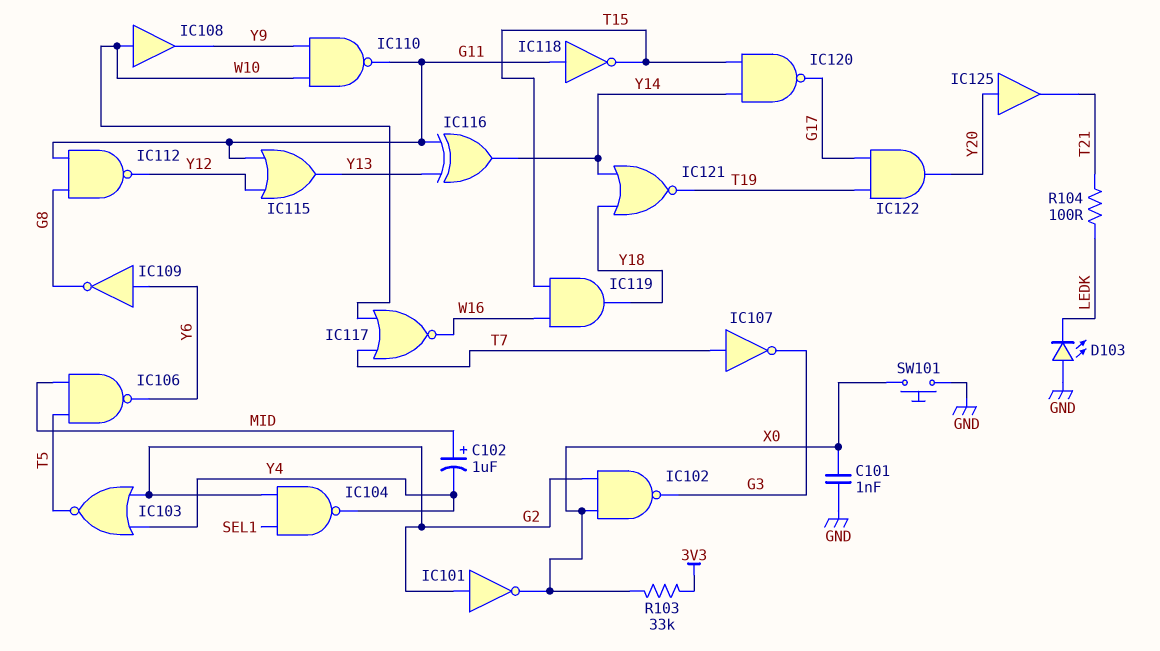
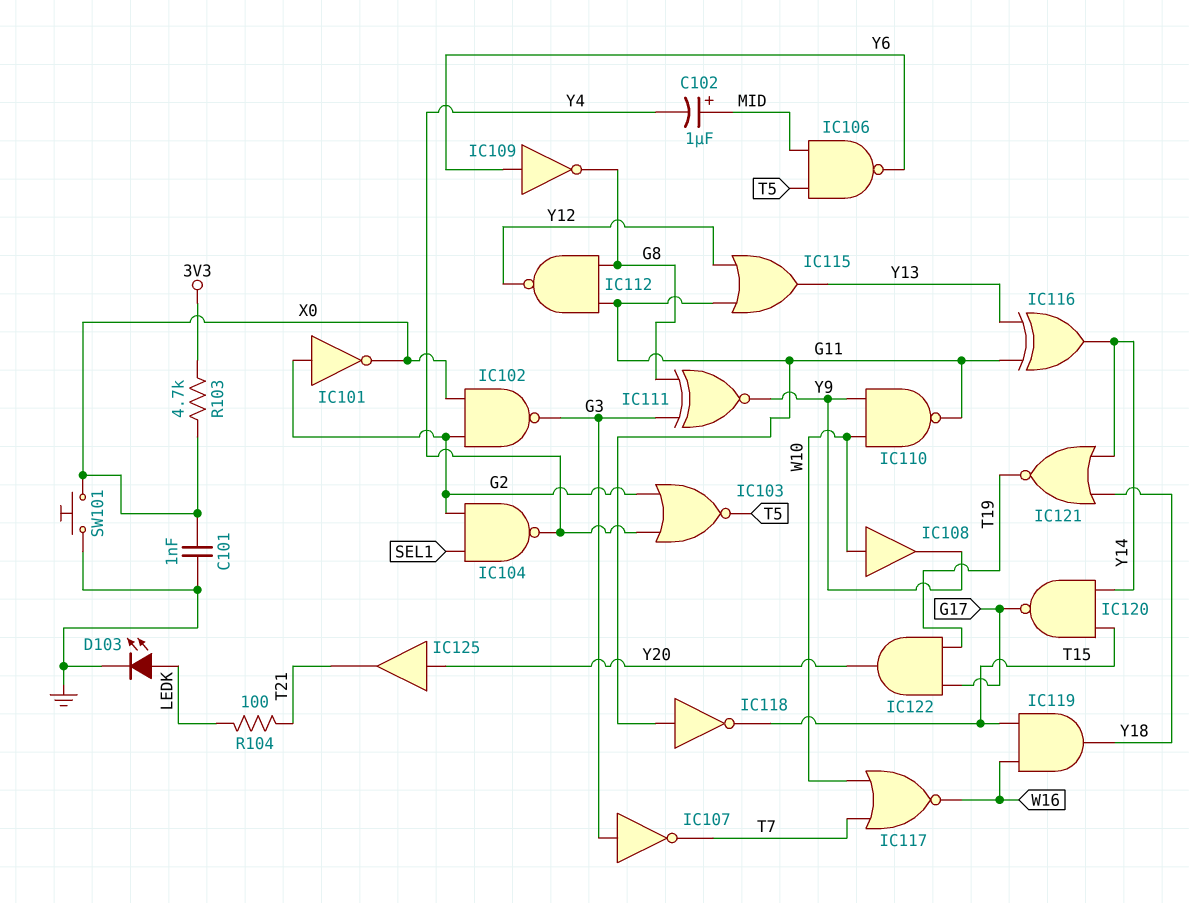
D103: LED (A GND, K LEDK) -> LED (A LEDK, K GND)
IC107: NOT (in T7, out G3) -> NOT (in G3, out T7)
IC111: none -> XNOR (in G3, in G8, out Y9)
R103: 33k (3V3, X0) -> 4.7k (3V3, X0)

